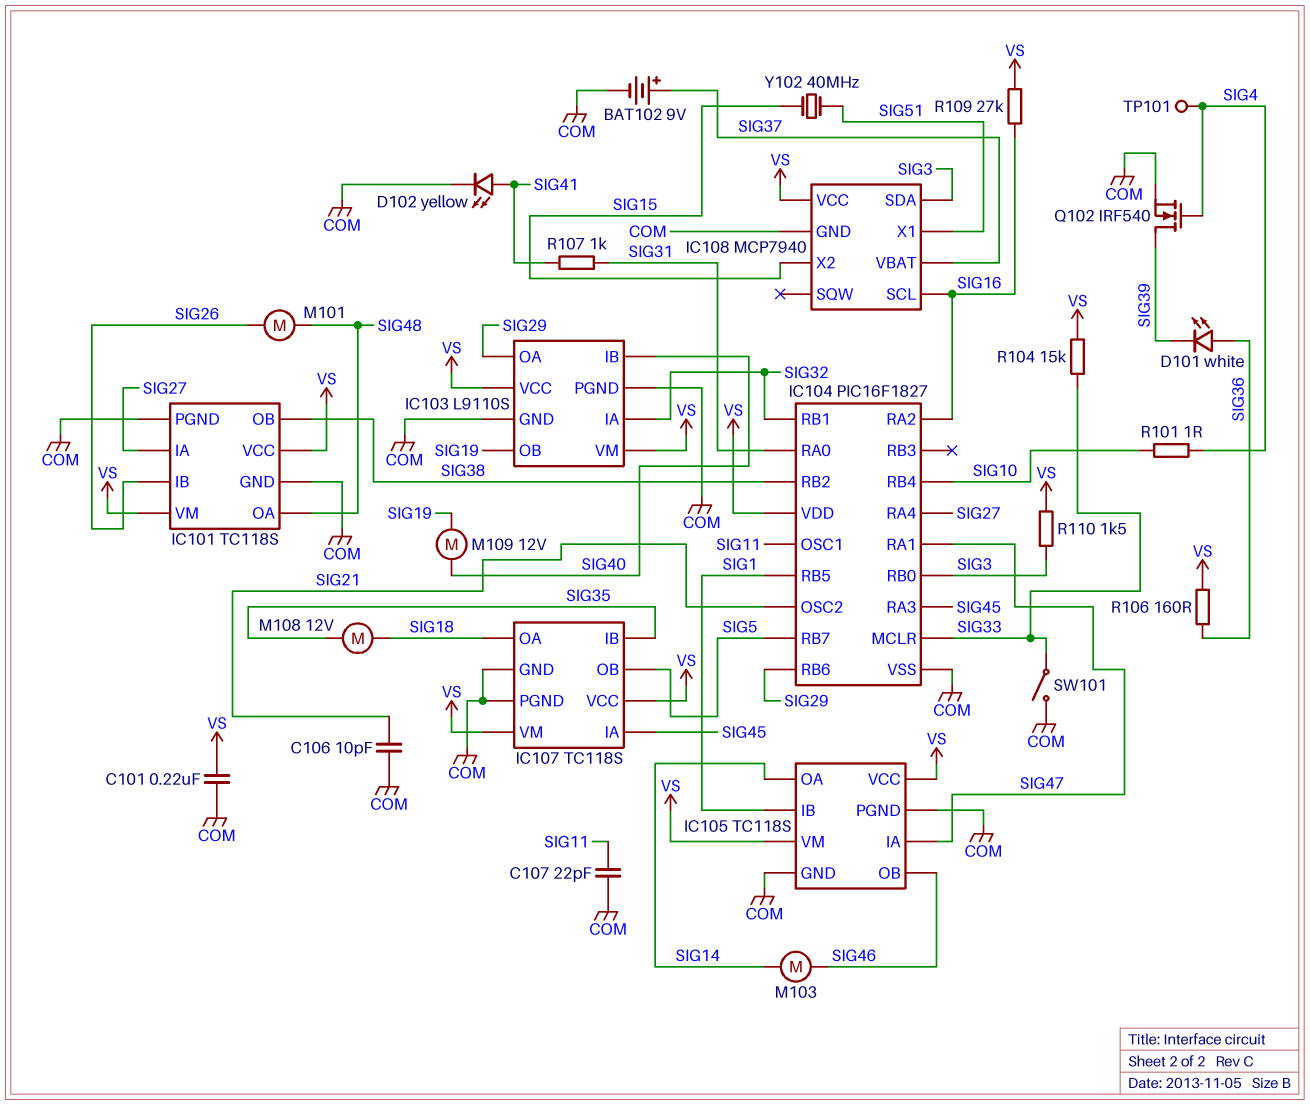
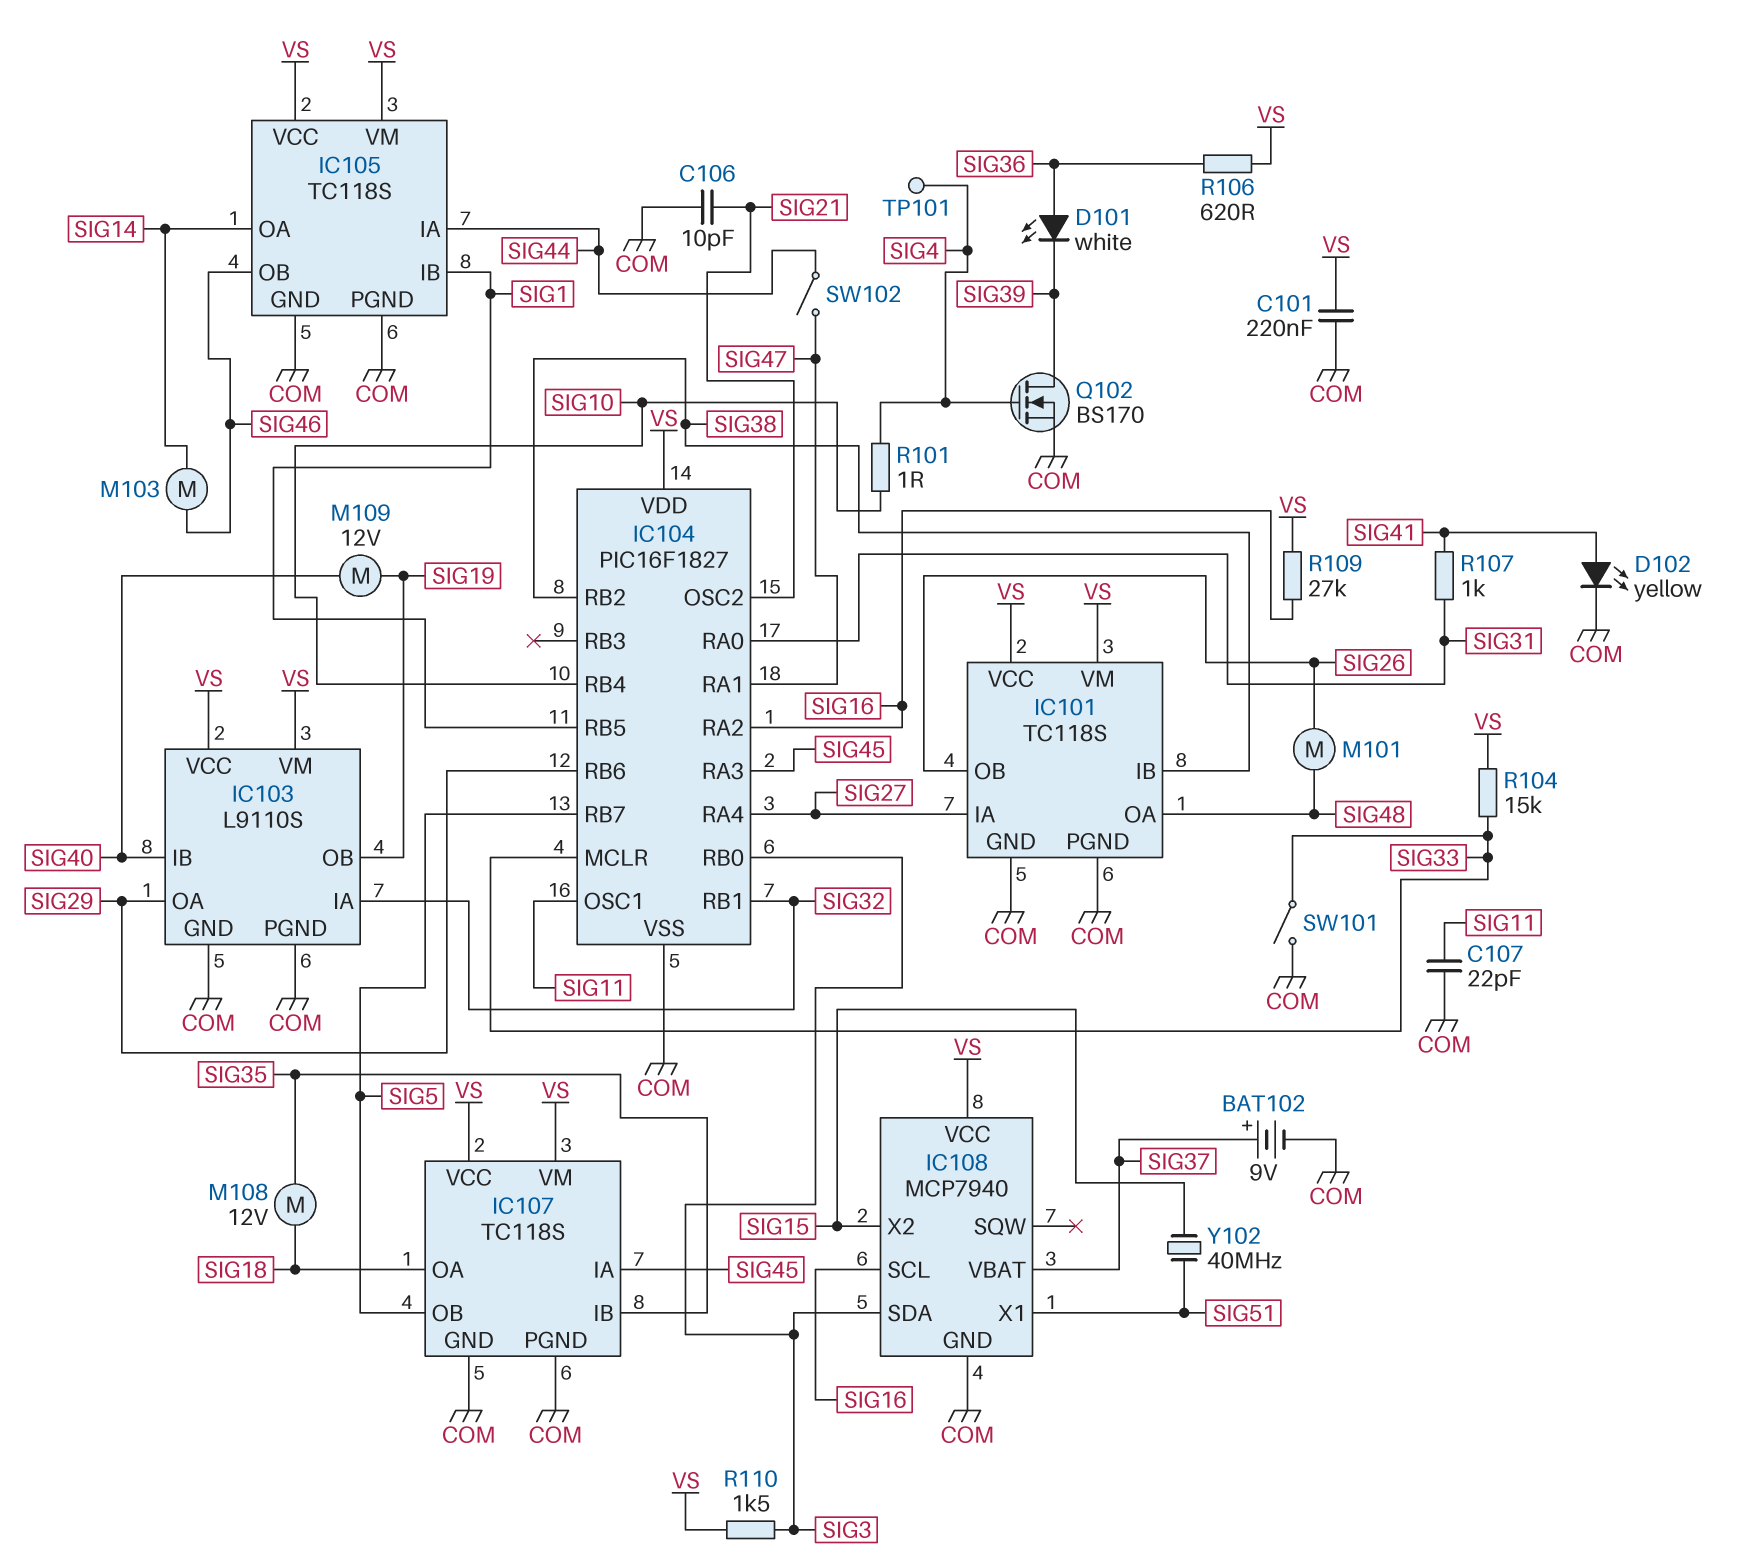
IC101 pin IB: SIG26 -> SIG38
IC101 pin OB: SIG38 -> SIG26
IC105 pin IA: SIG47 -> SIG44
Q102: NMOS IRF540 (G SIG4, D SIG39, S COM) -> NMOS BS170 (G SIG4, D SIG39, S COM)
R106: 160 (SIG36, VS) -> 620 (SIG36, VS)
SW102: none -> switch (SIG44, SIG47)

